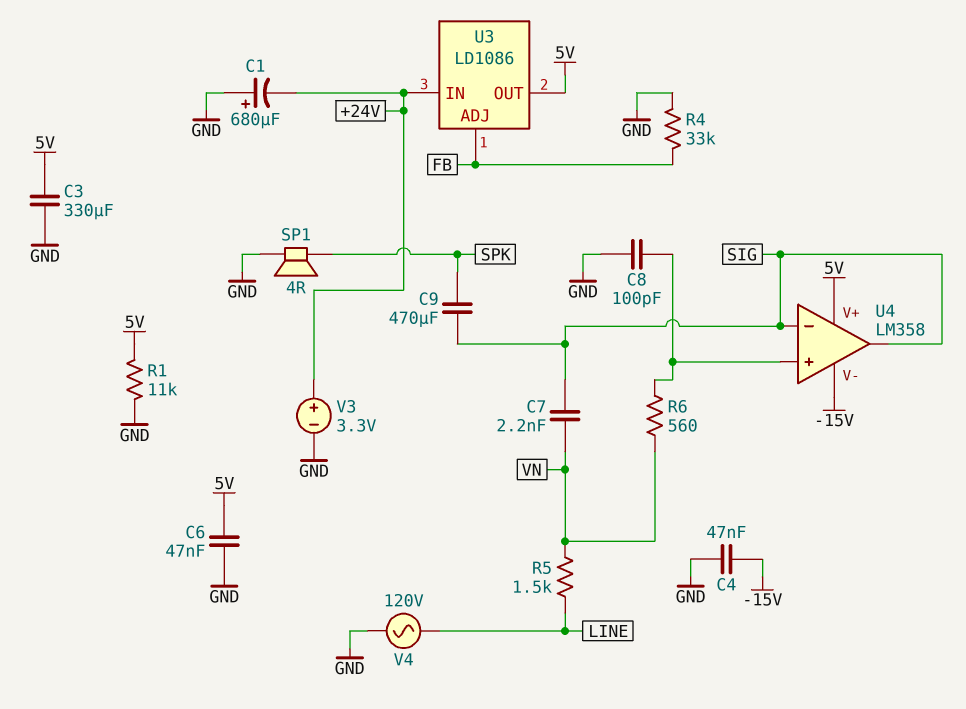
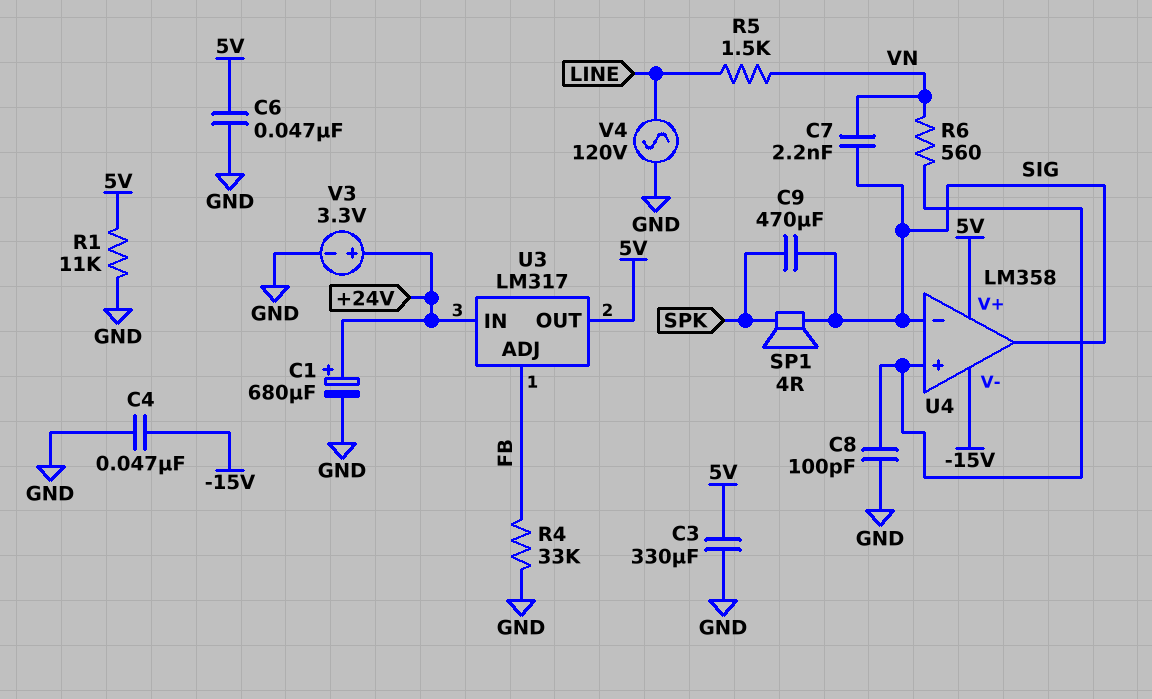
C1: 680uF (plus GND, minus +24V) -> 680uF (plus +24V, minus GND)
SP1: speaker 4R (GND, SPK) -> speaker 4R (SIG, SPK)
U3: LD1086 -> LM317

